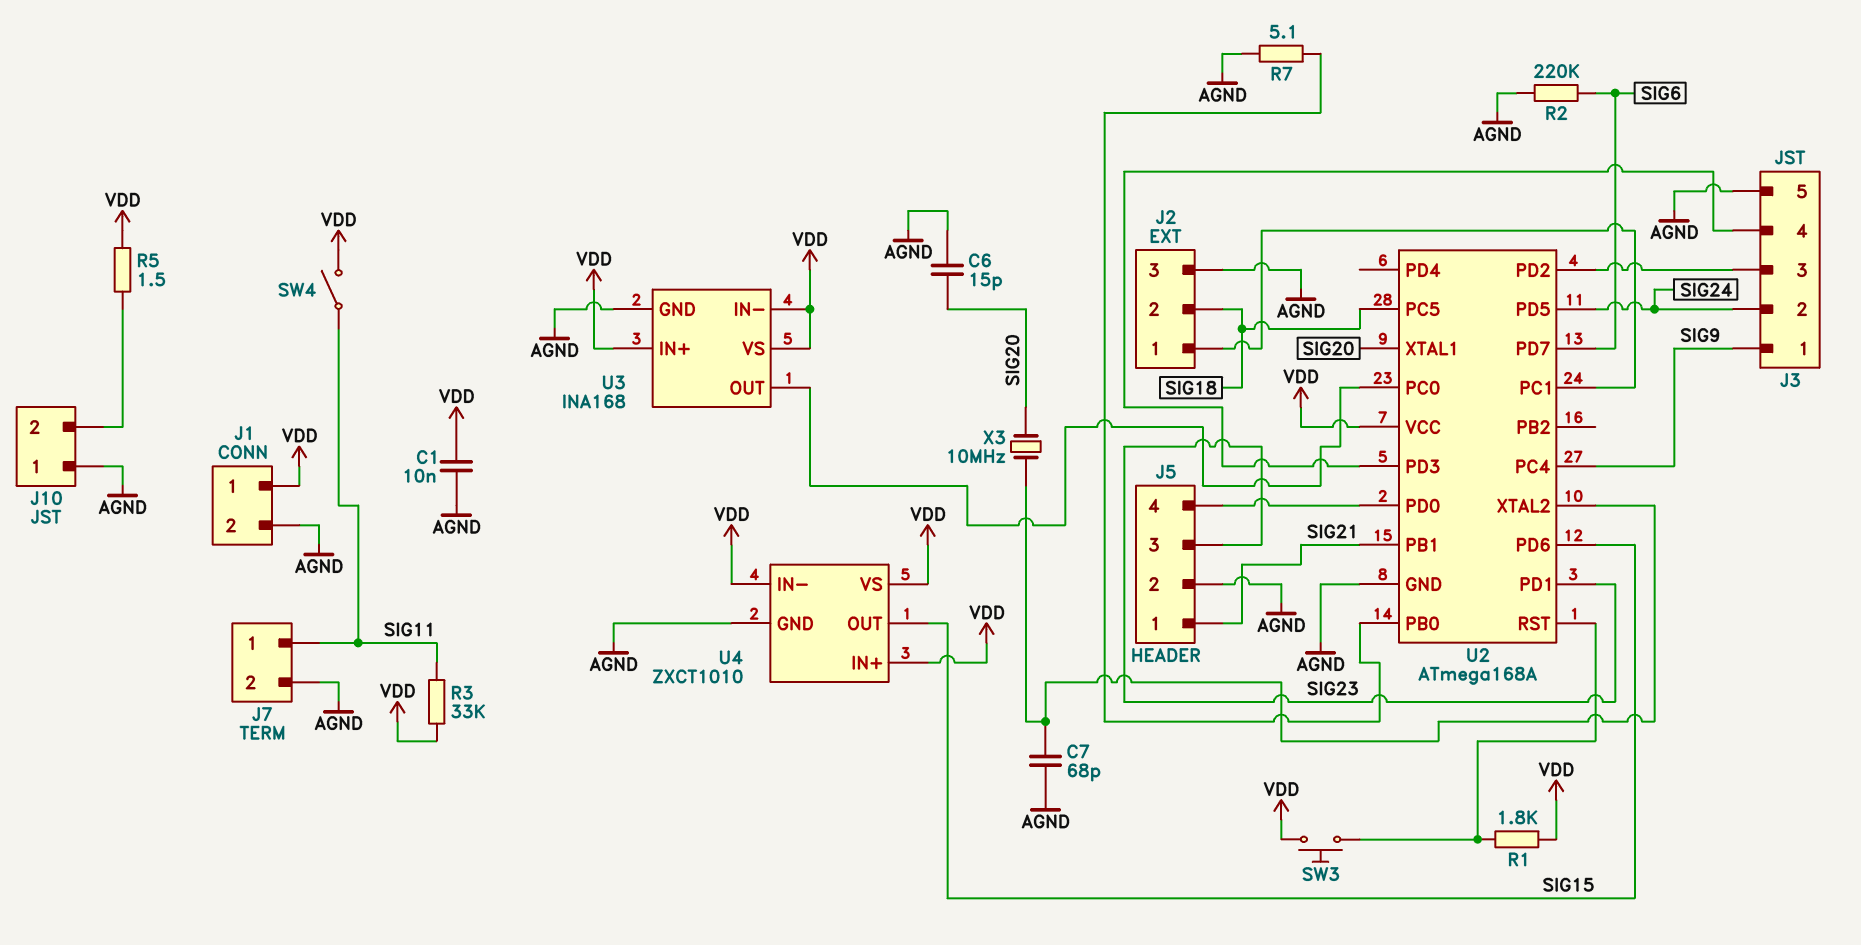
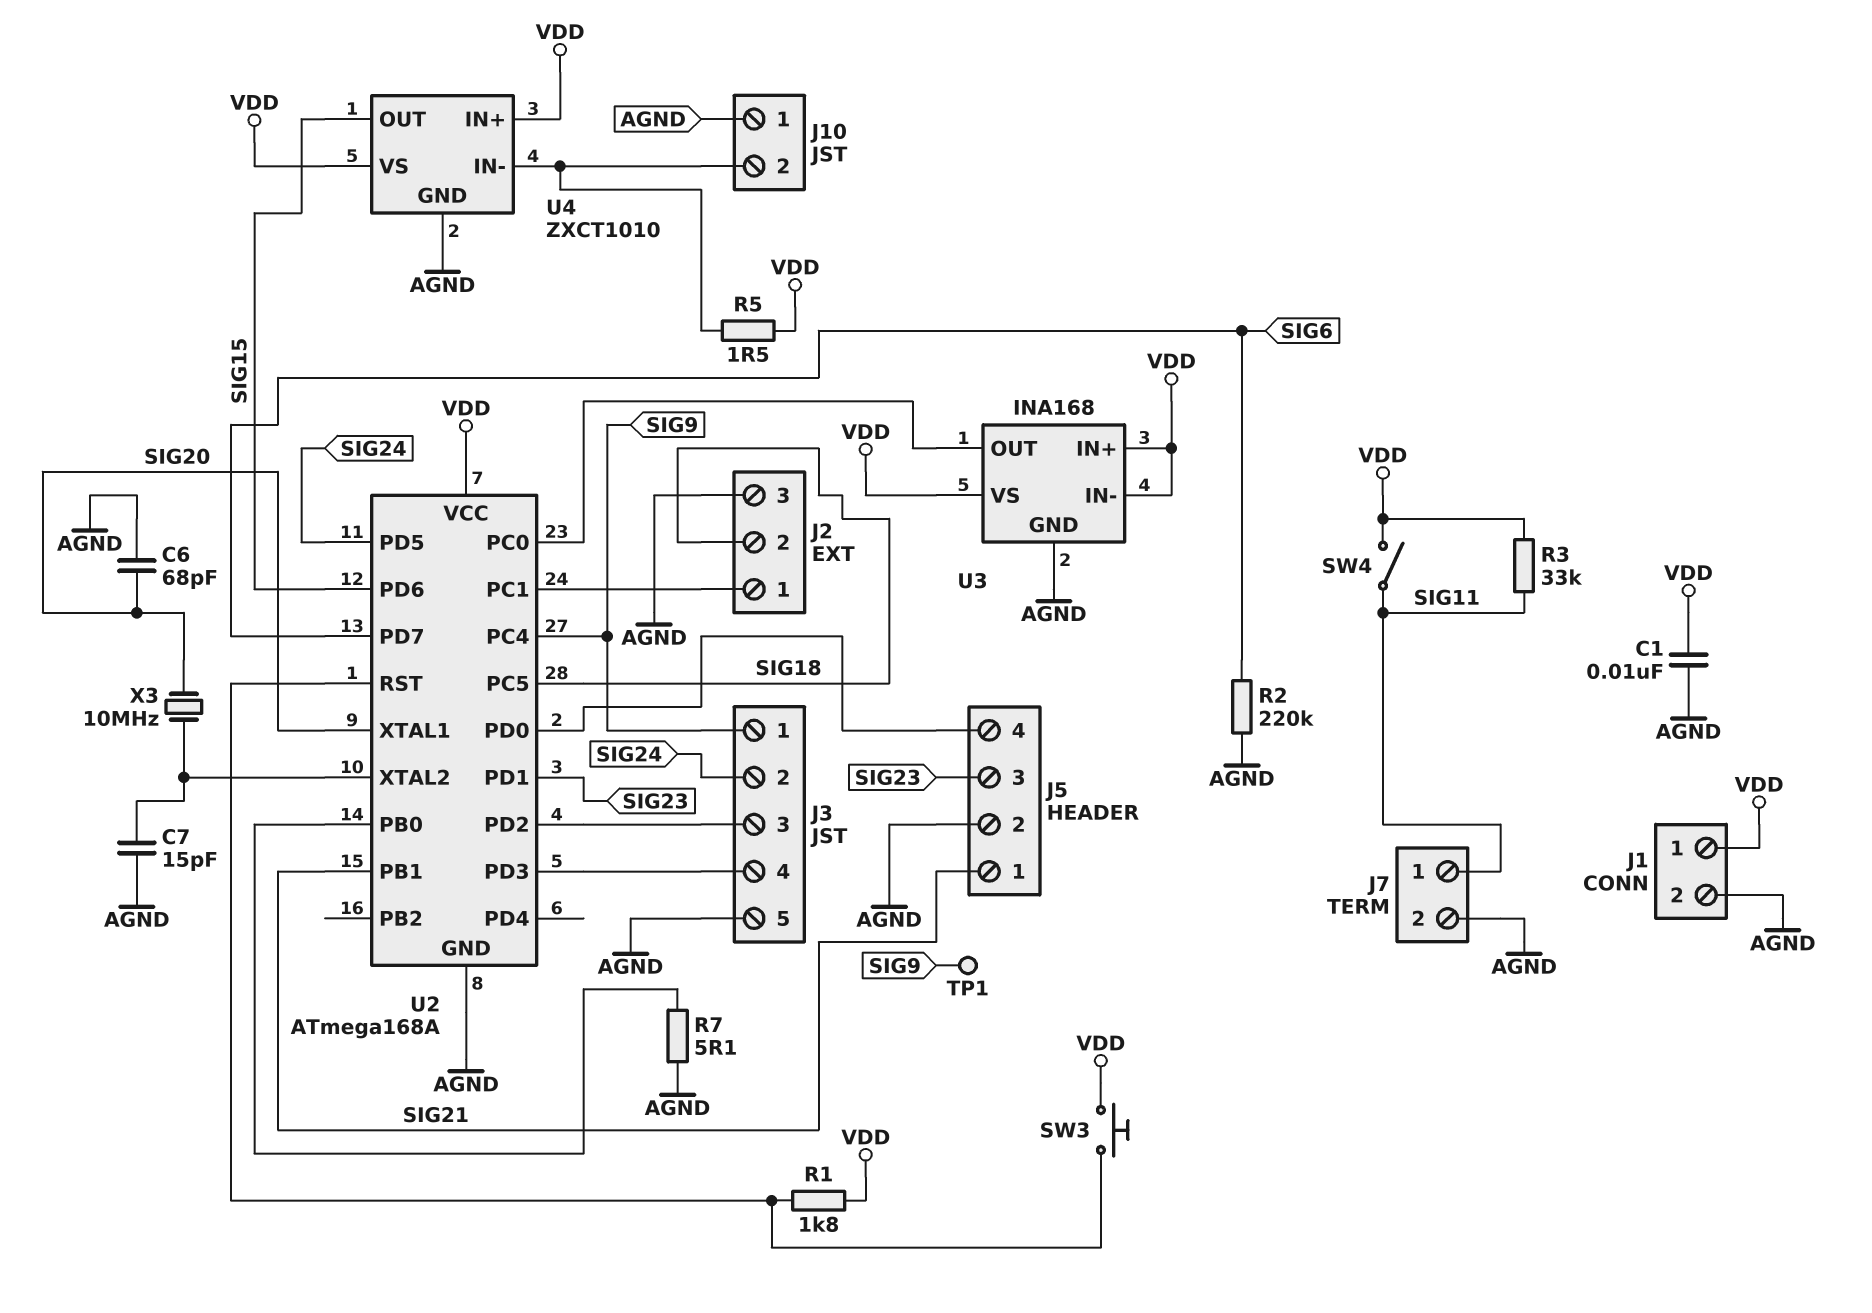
C6: 15pF (AGND, SIG20) -> 68pF (AGND, SIG20)
C7: 68pF (AGND, U2/XTAL2) -> 15pF (AGND, U2/XTAL2)
TP1: none -> test point (SIG9)
U4 pin IN-: VDD -> J10/2

